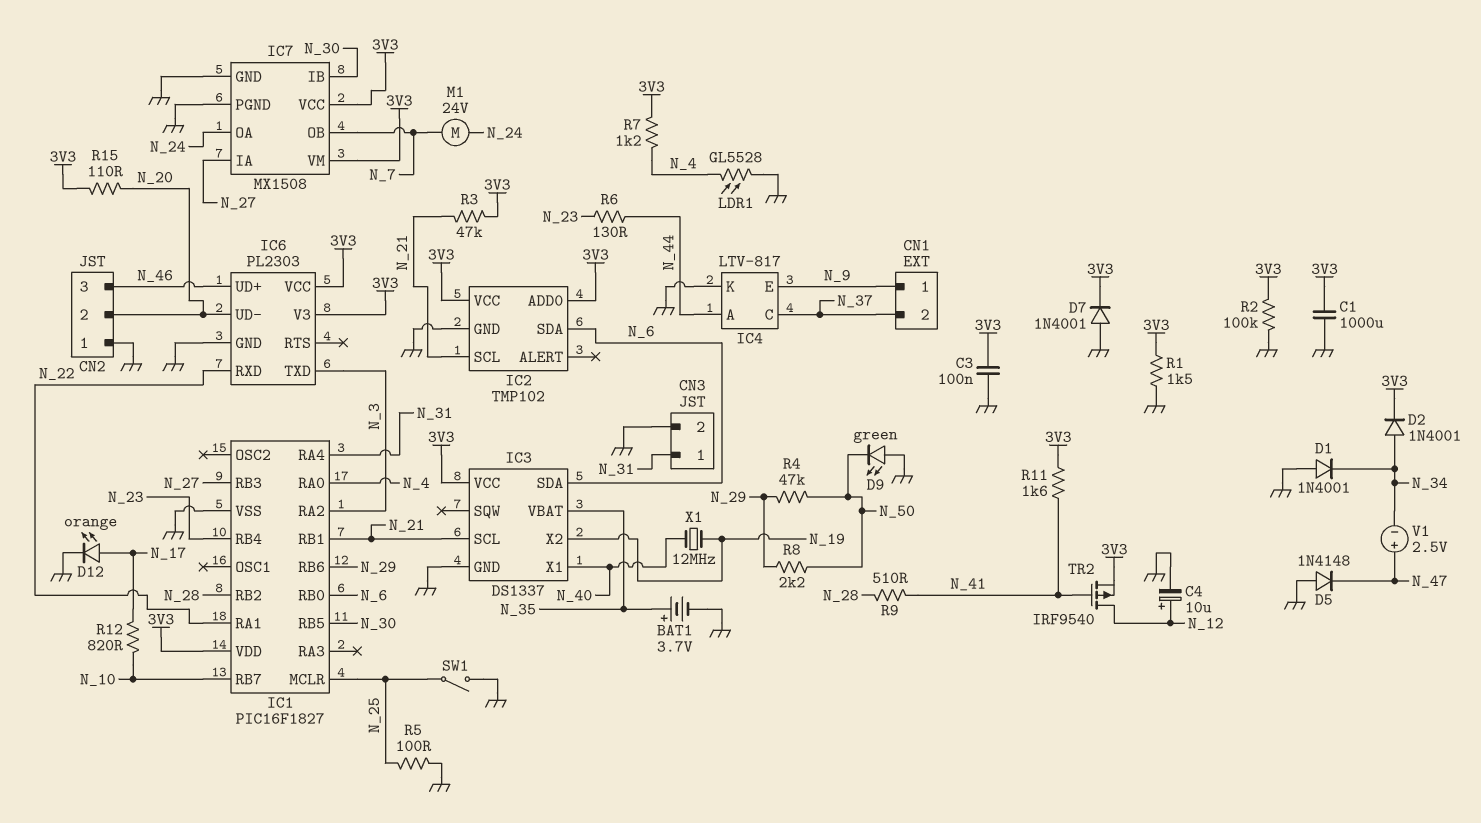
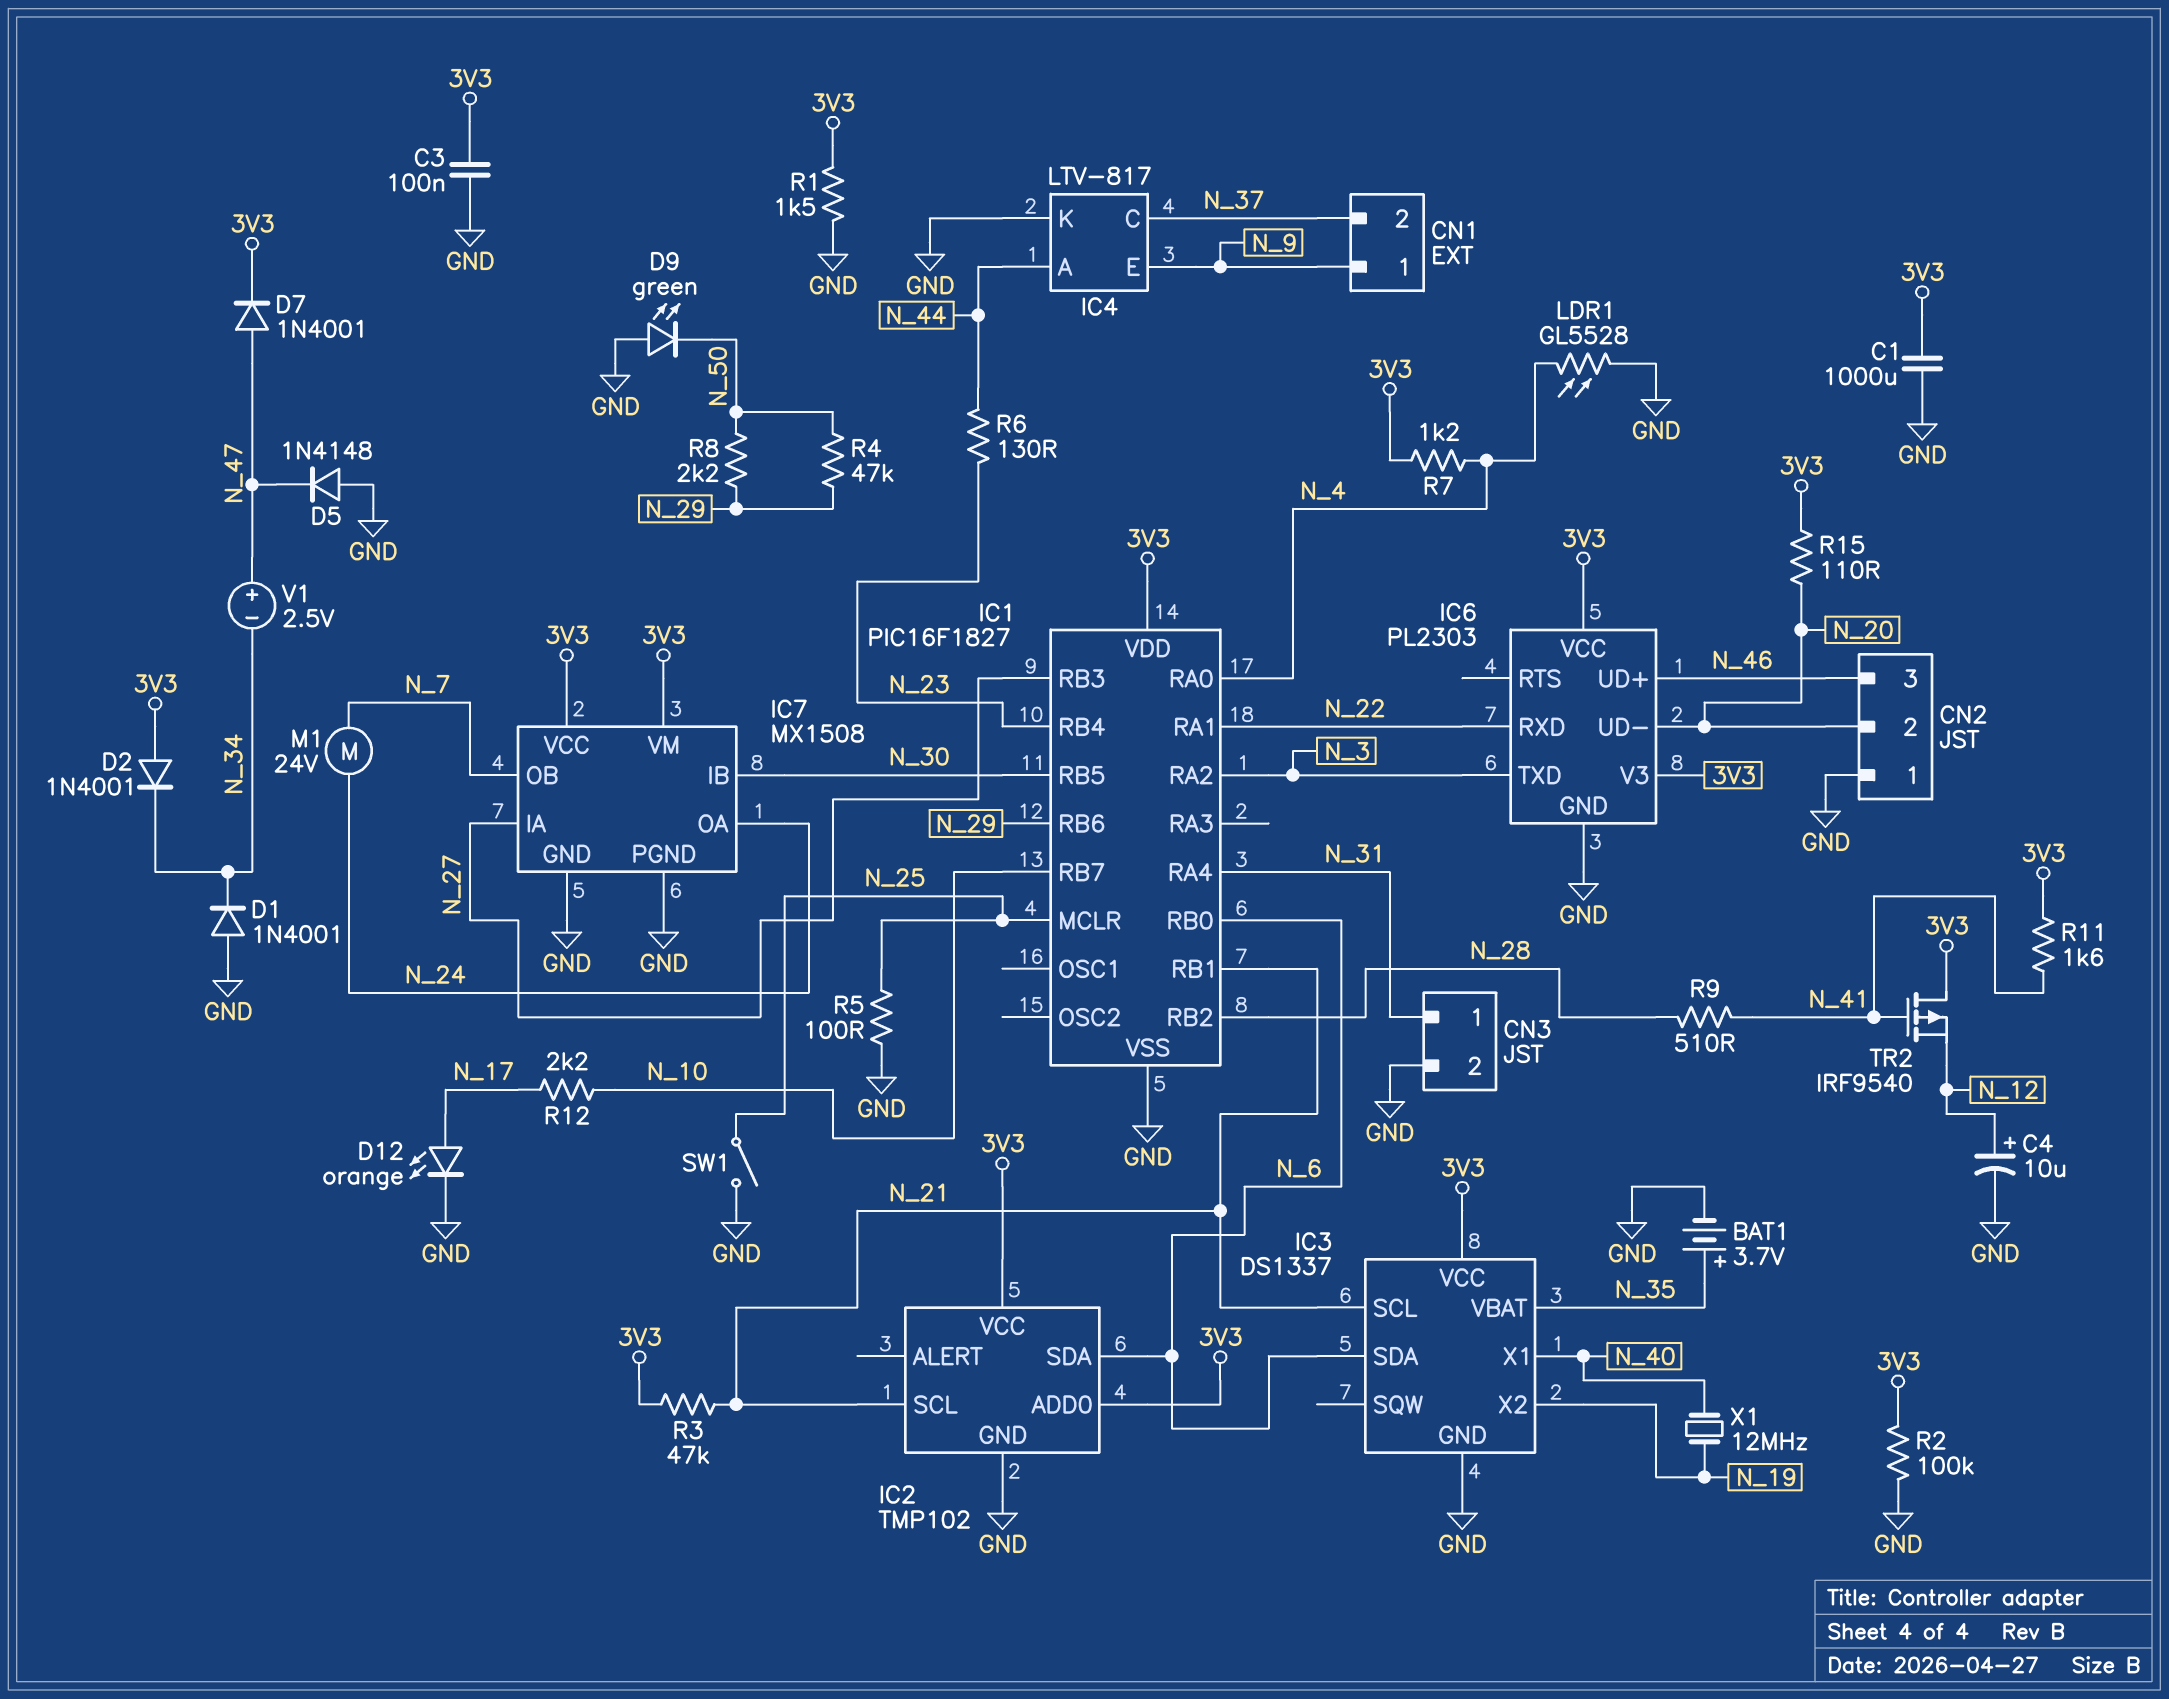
D2: diode 1N4001 (A N_34, K 3V3) -> diode 1N4001 (A 3V3, K N_34)
D7: diode 1N4001 (A GND, K 3V3) -> diode 1N4001 (A N_47, K 3V3)
R12: 820 (N_10, N_17) -> 2.2k (N_10, N_17)
TR2: PMOS IRF9540 (G N_41, D N_12, S 3V3) -> PMOS IRF9540 (G N_41, D 3V3, S N_12)

